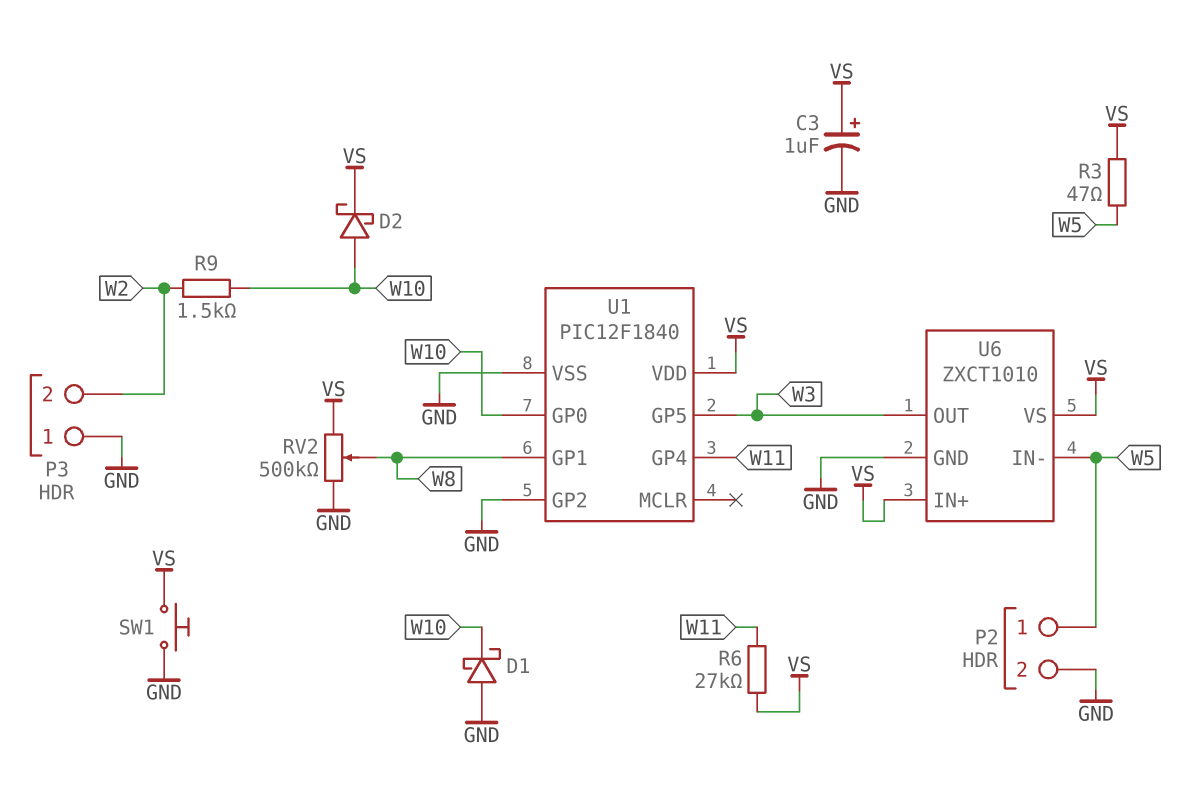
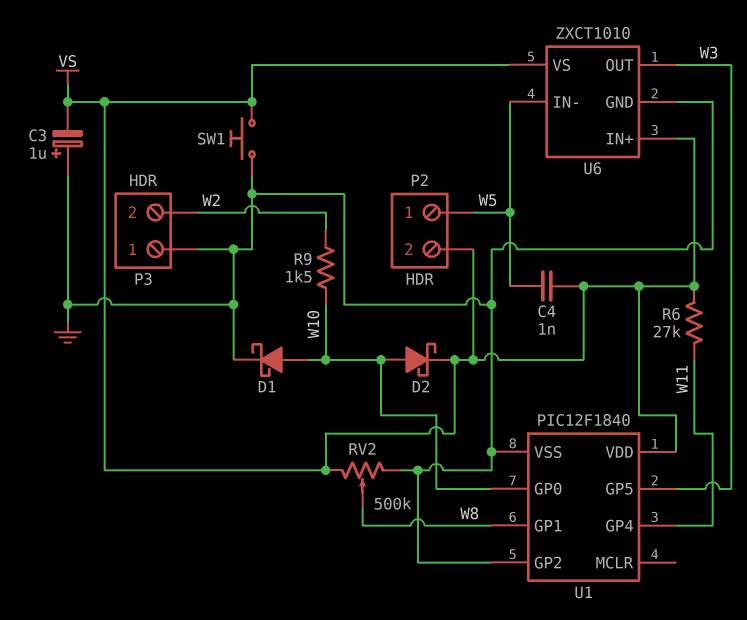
C3: 1uF (plus VS, minus GND) -> 1uF (plus GND, minus VS)
C4: none -> 1nF (VS, W5)
D1: schottky (A GND, K W10) -> schottky (A W10, K GND)
P2 pin 2: GND -> VS
R3: 47 (VS, W5) -> none

